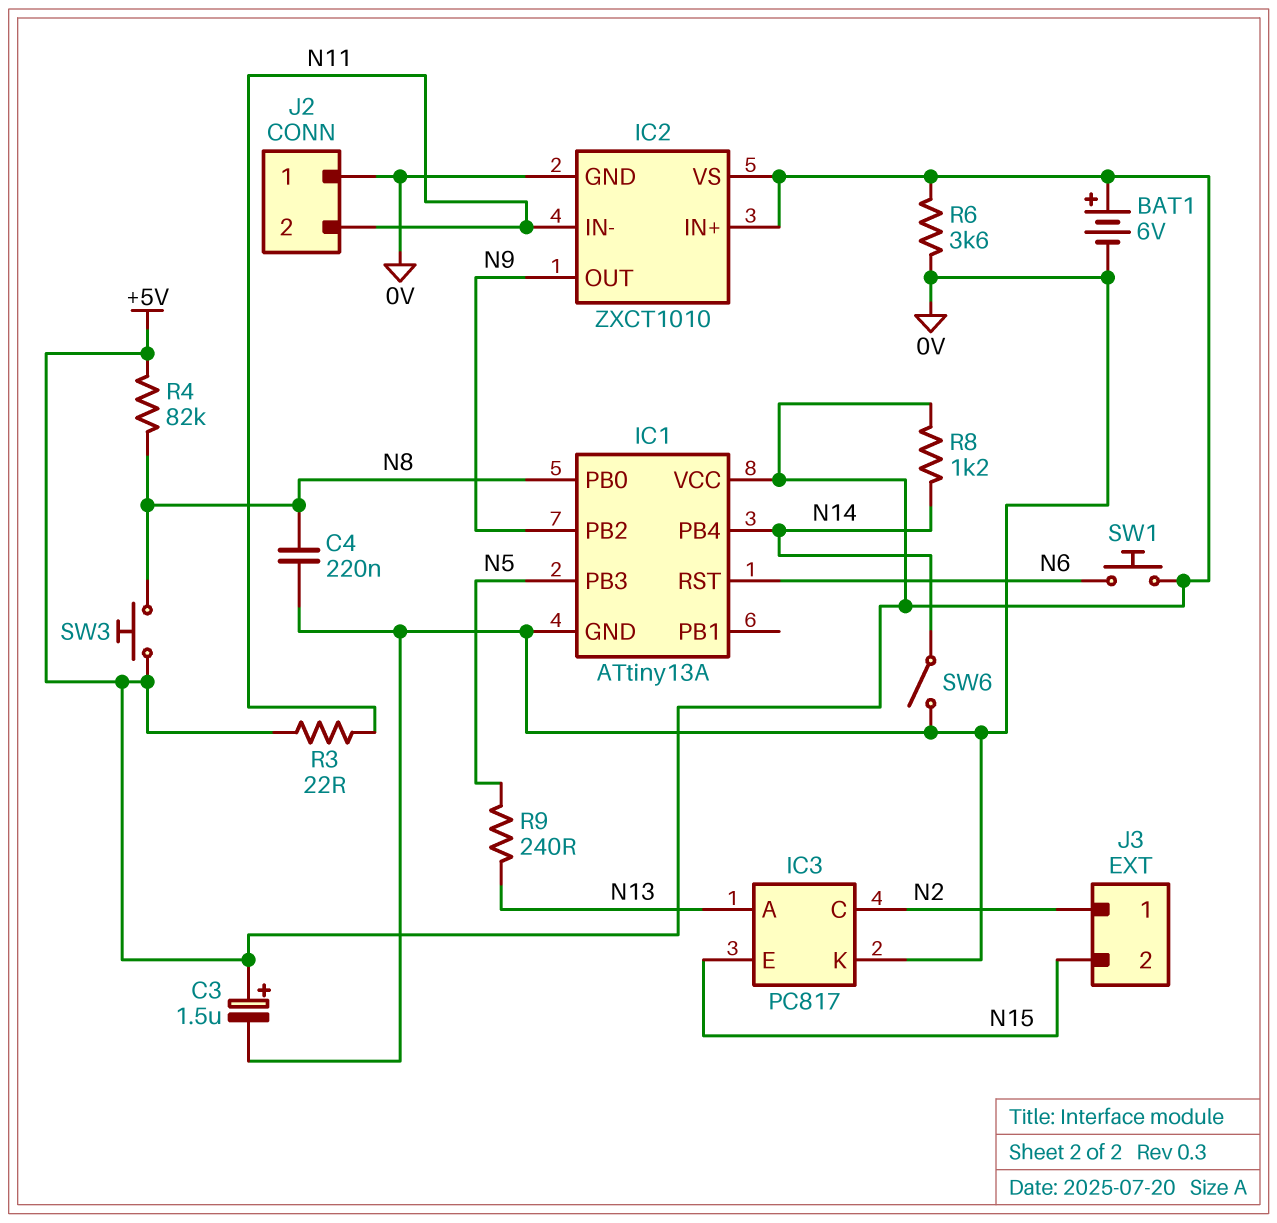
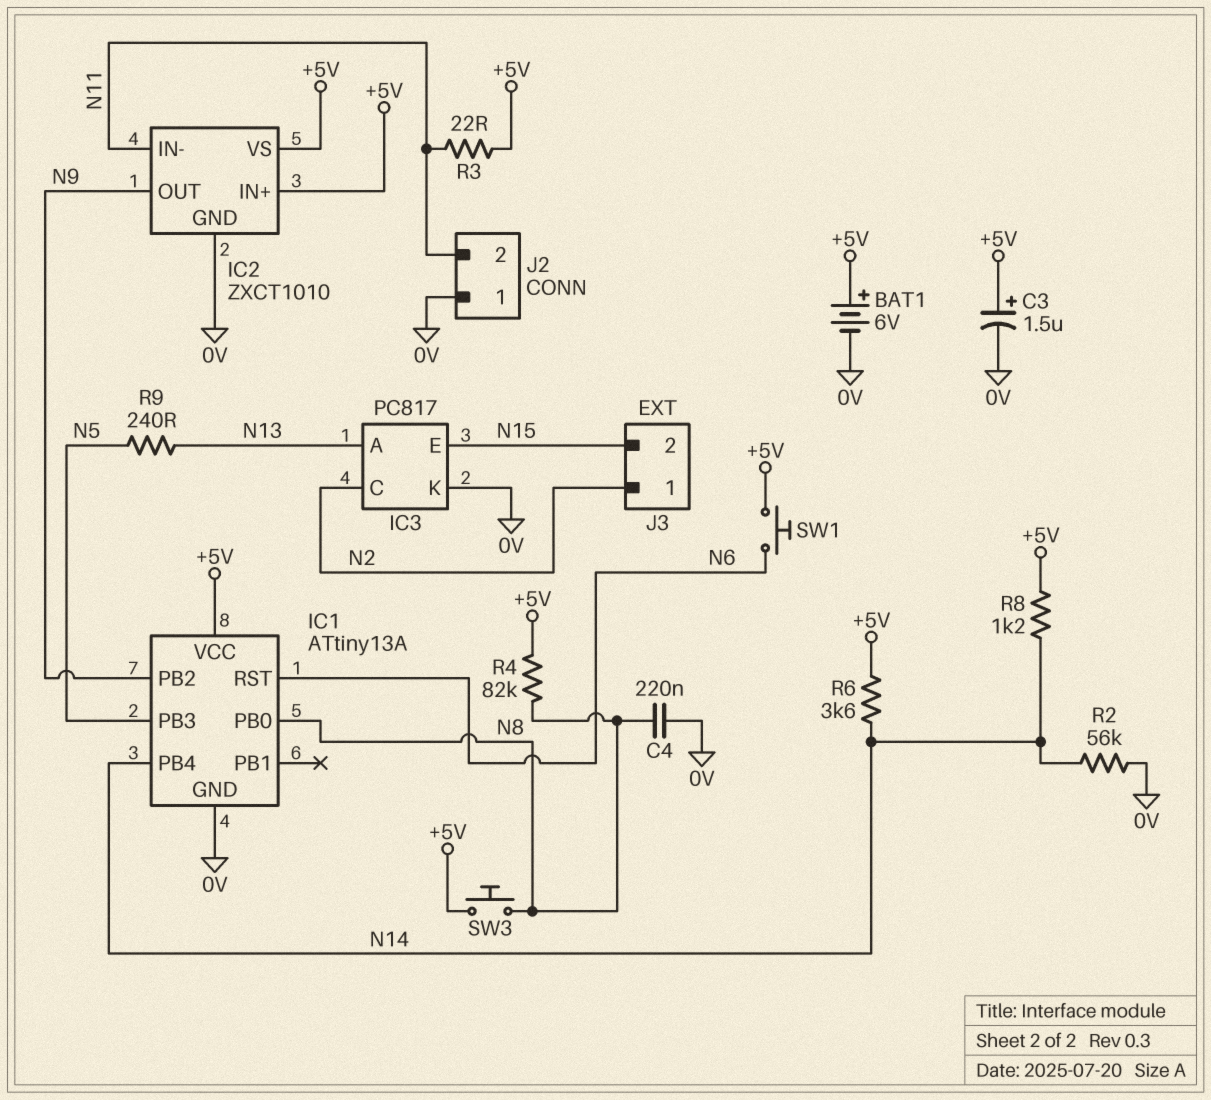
R2: none -> 56k (0V, N14)
R6: 3.6k (+5V, 0V) -> 3.6k (+5V, N14)
SW6: switch (0V, N14) -> none

